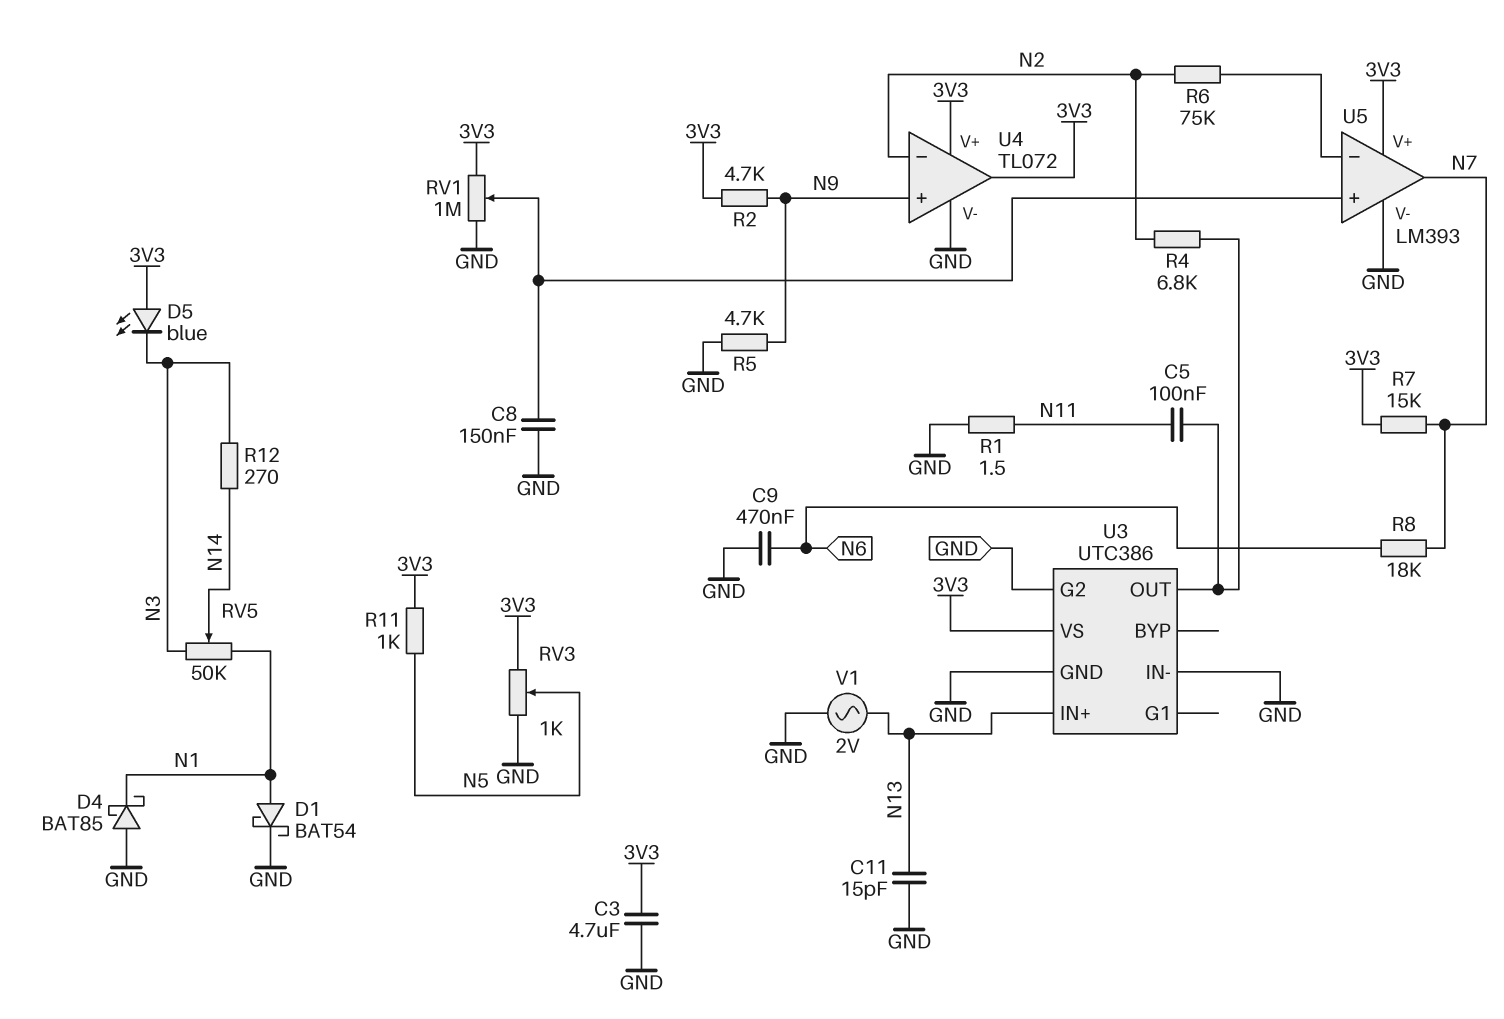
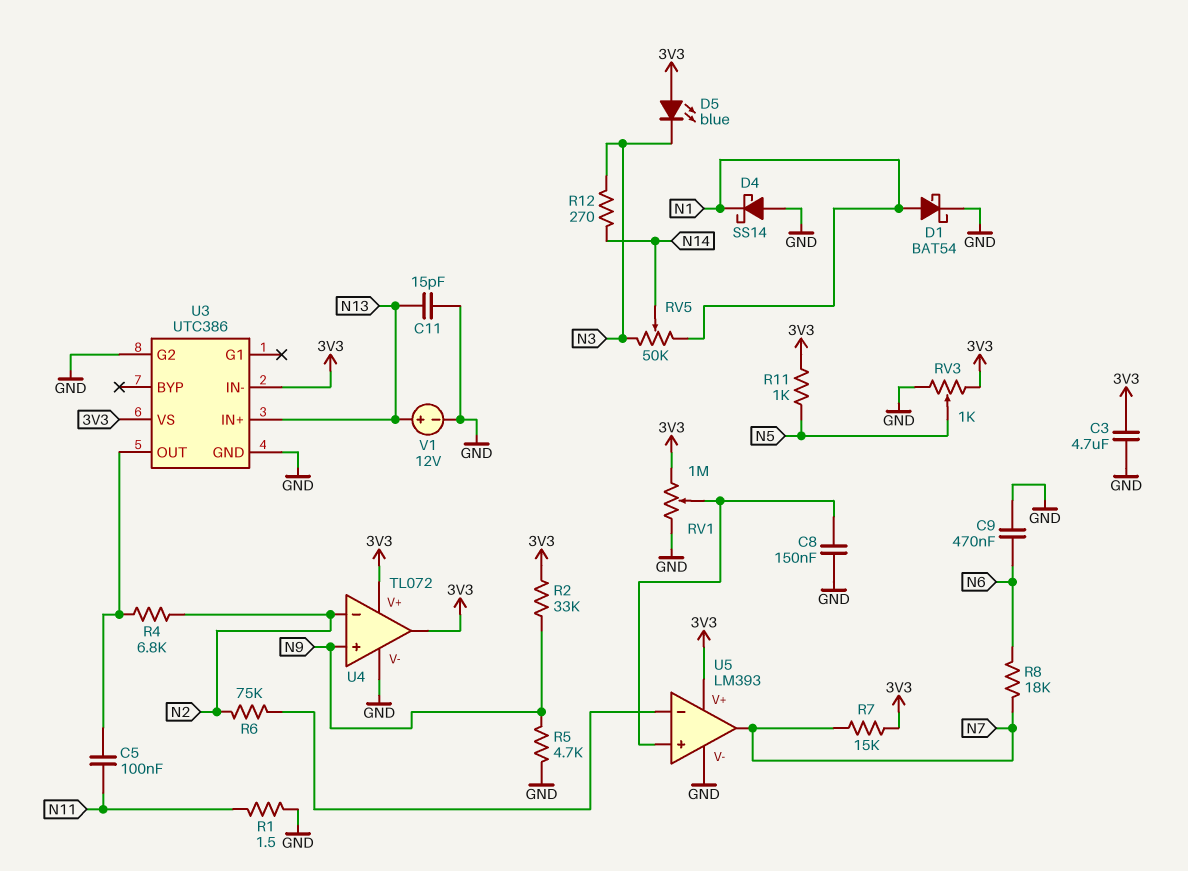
D4: schottky BAT85 (A GND, K N1) -> schottky SS14 (A GND, K N1)
R2: 4.7k (3V3, N9) -> 33k (3V3, N9)
U3 pin IN-: GND -> 3V3
V1: AC 2V (GND, N13) -> 12V (plus N13, minus GND)

